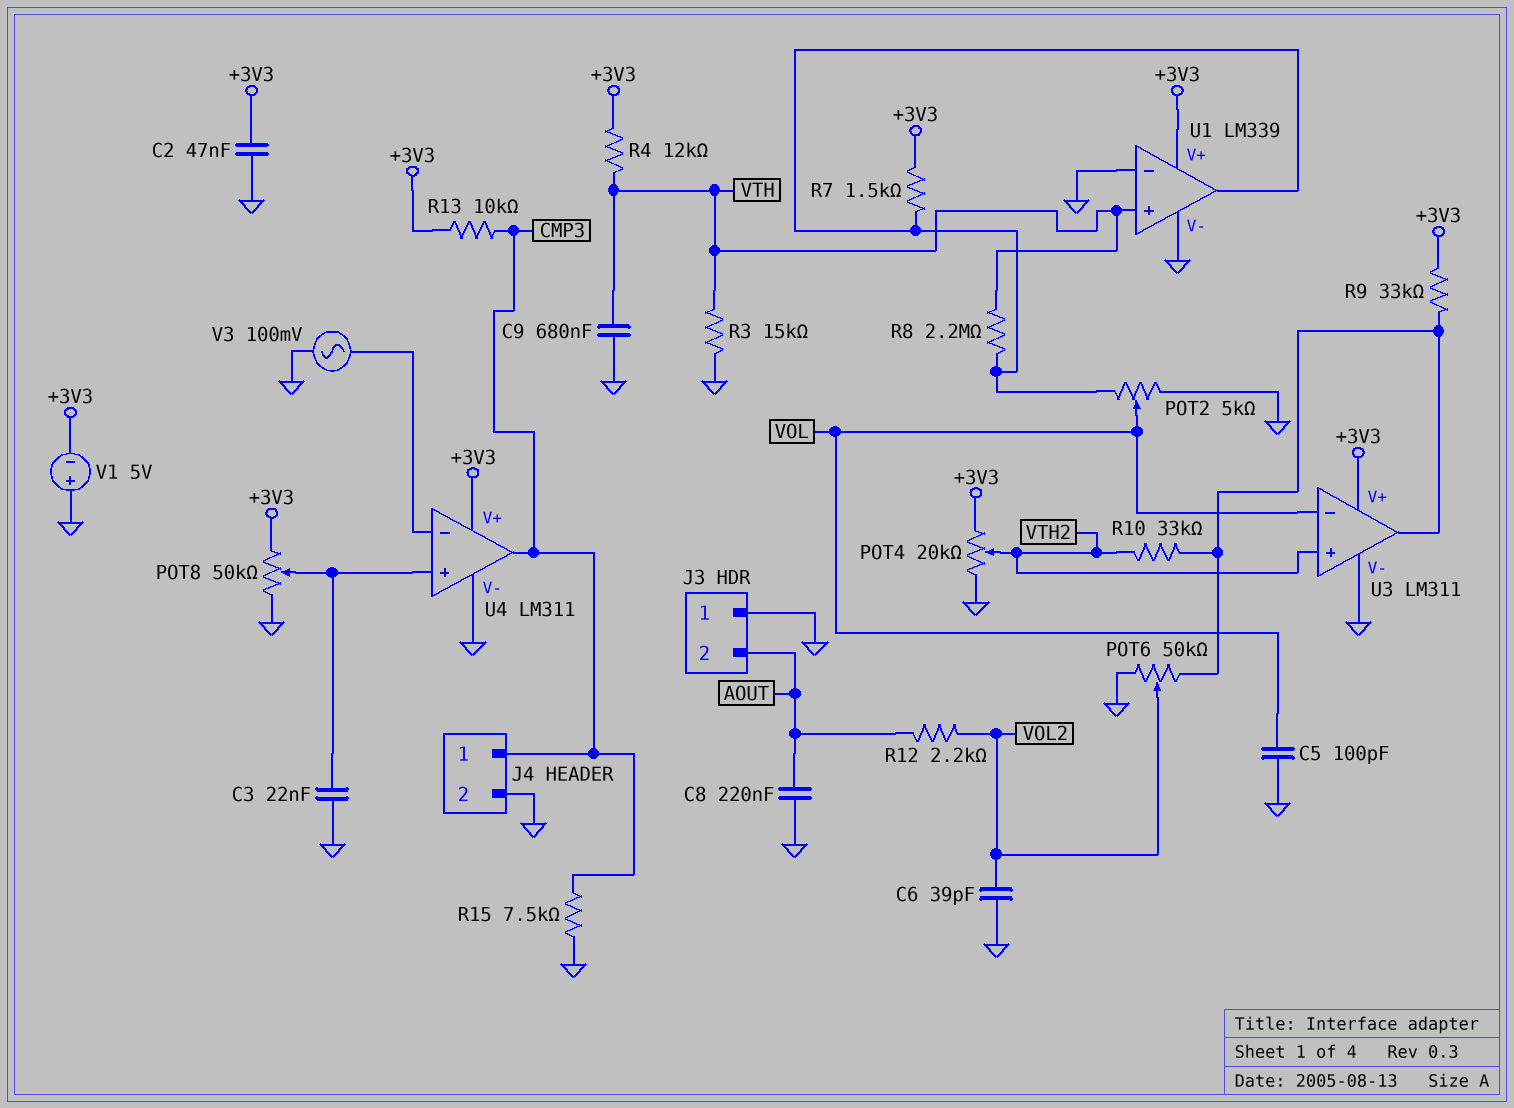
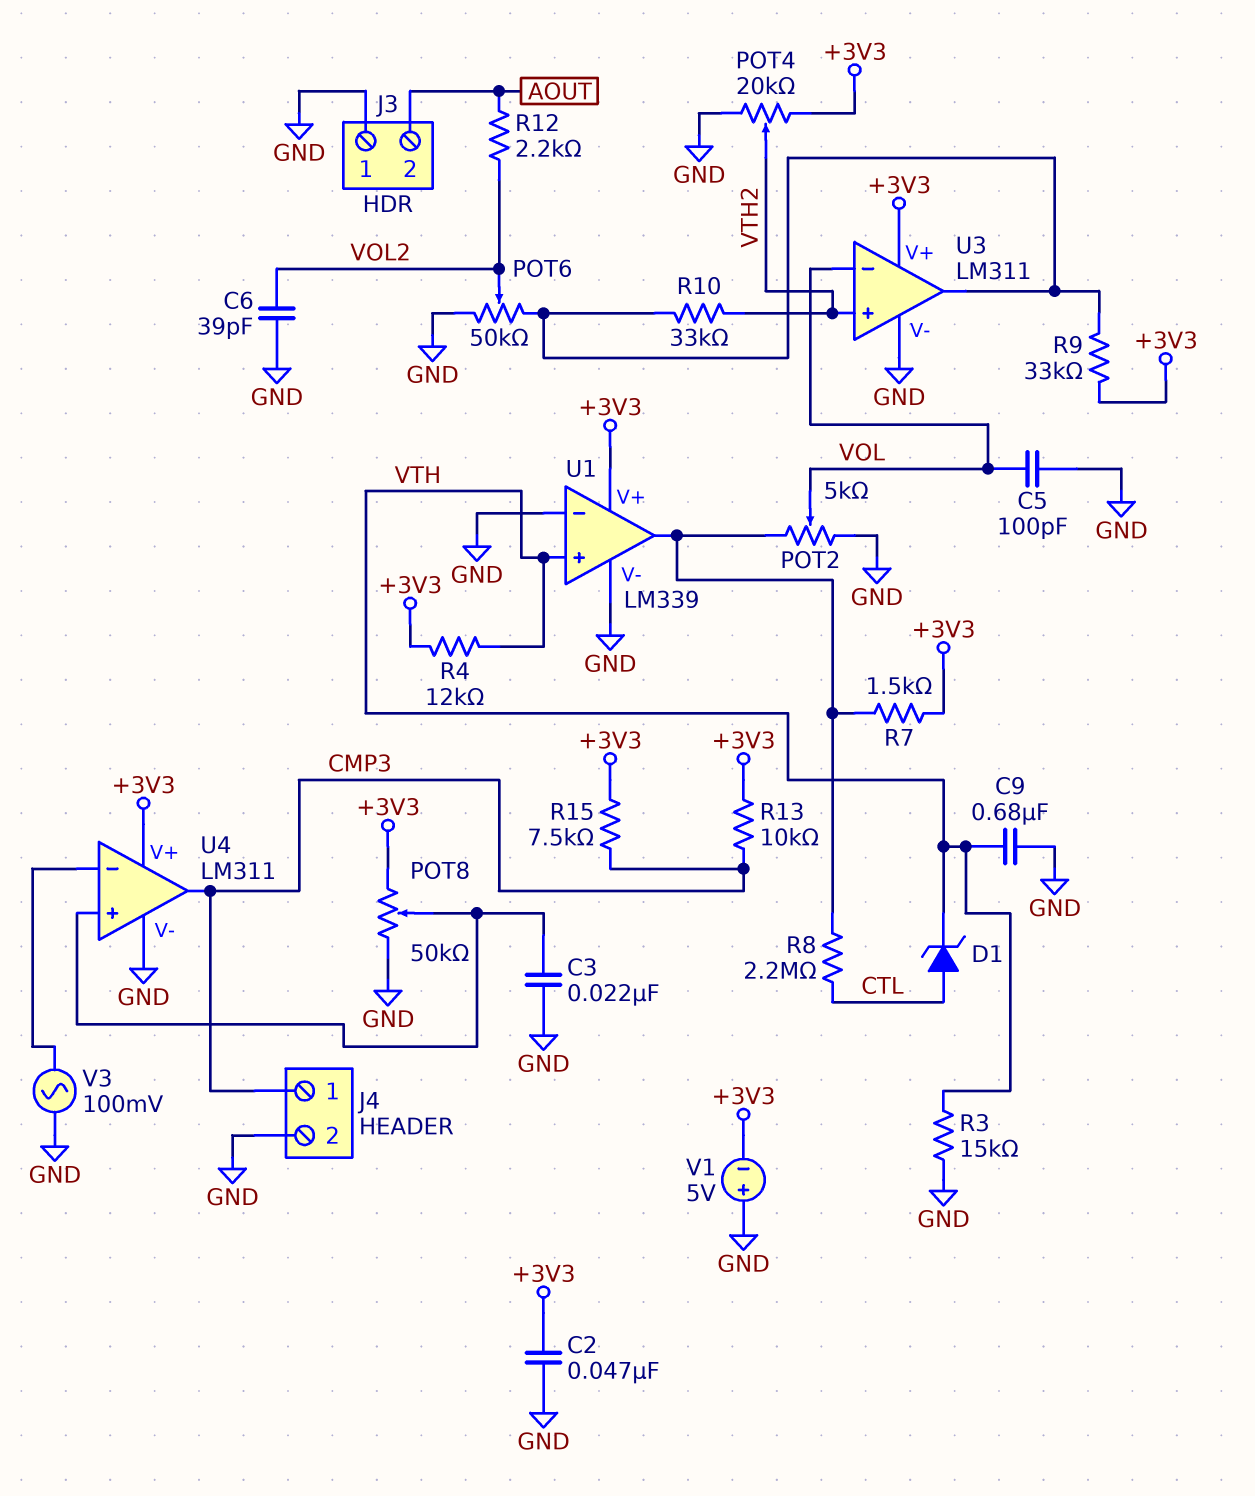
C8: 220nF (AOUT, GND) -> none
D1: none -> zener (A CTL, K VTH)
R8: 2.2M (U1/out, VTH) -> 2.2M (CTL, U1/out)
R15: 7.5k (CMP3, GND) -> 7.5k (+3V3, CMP3)

